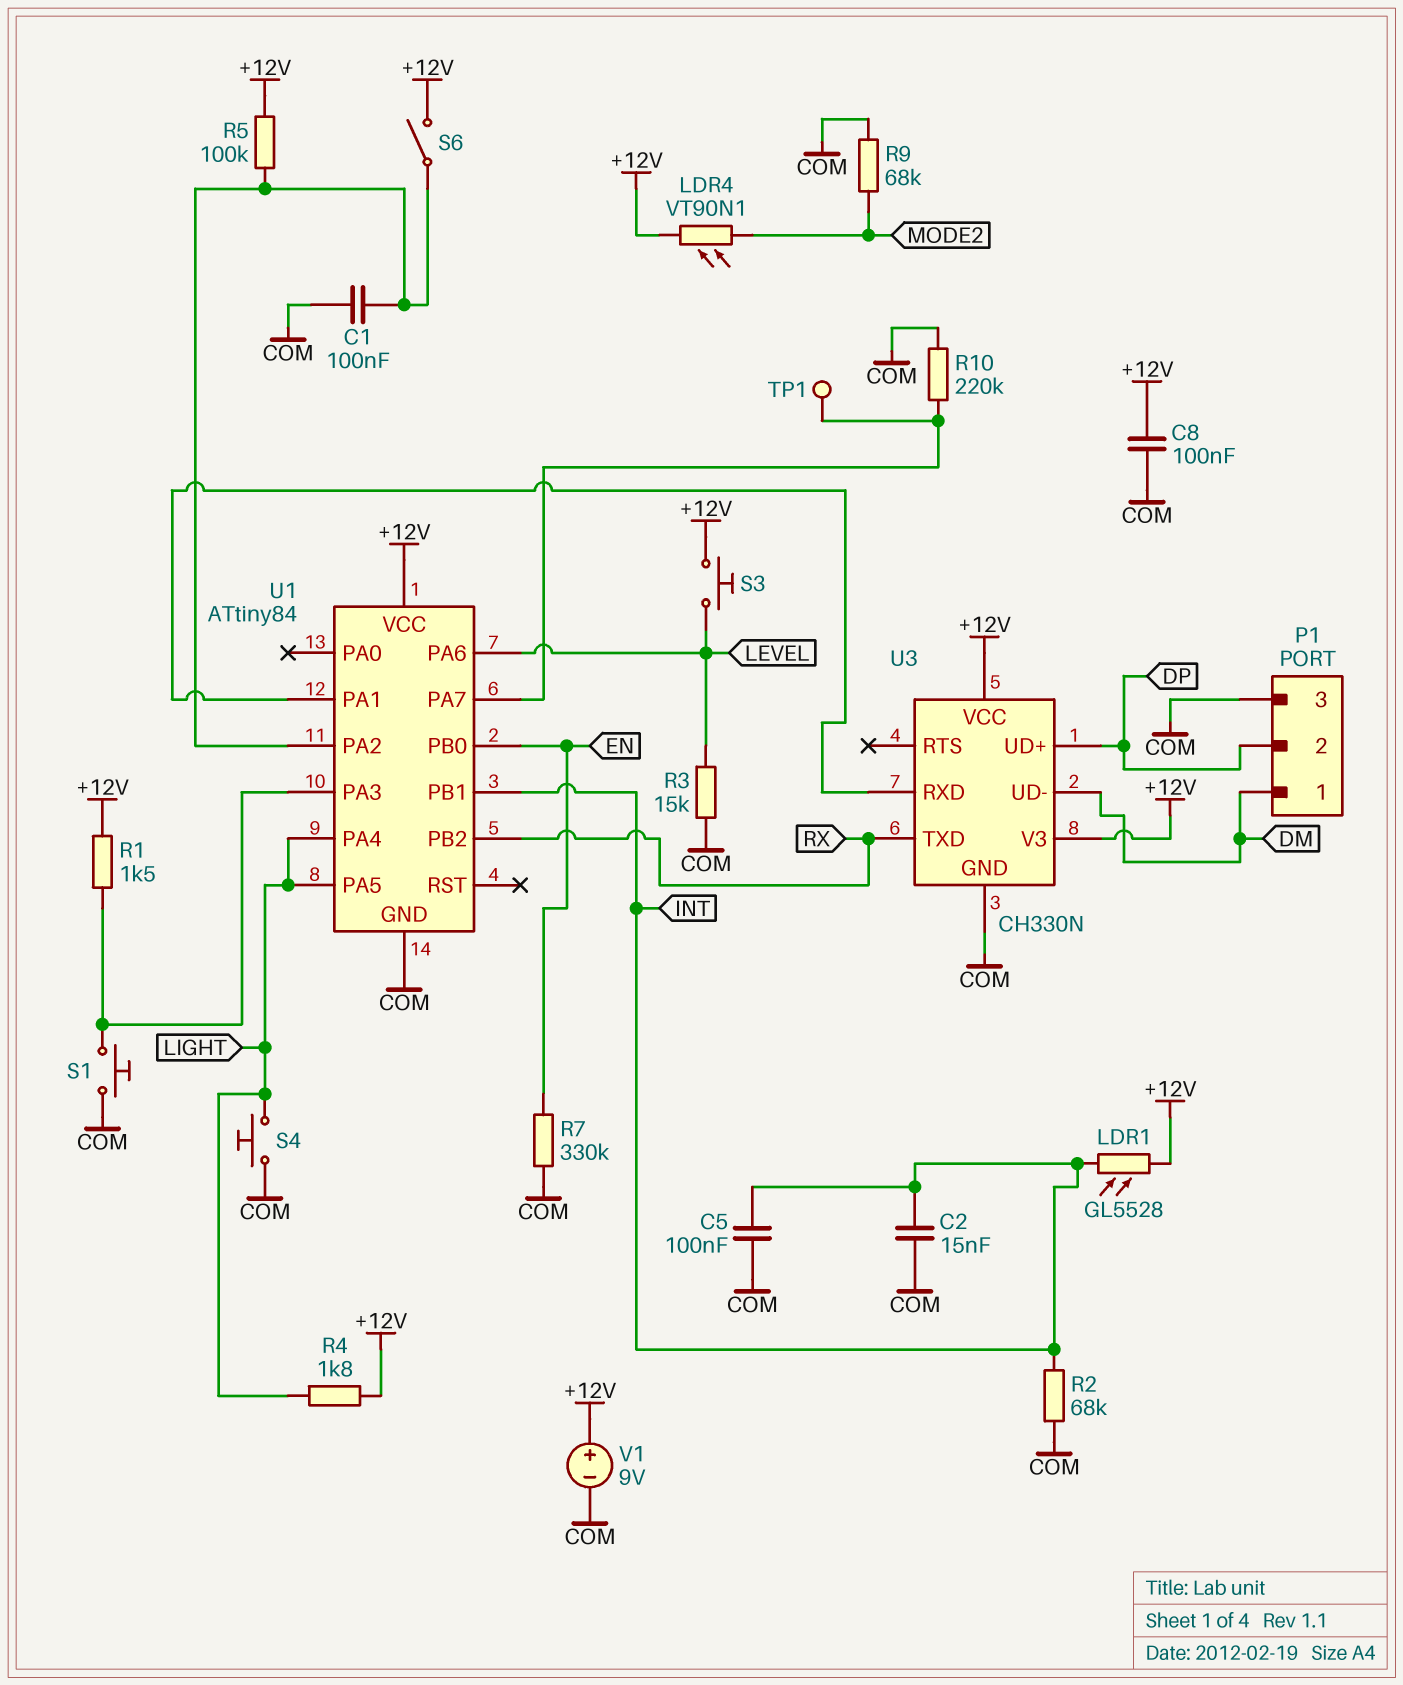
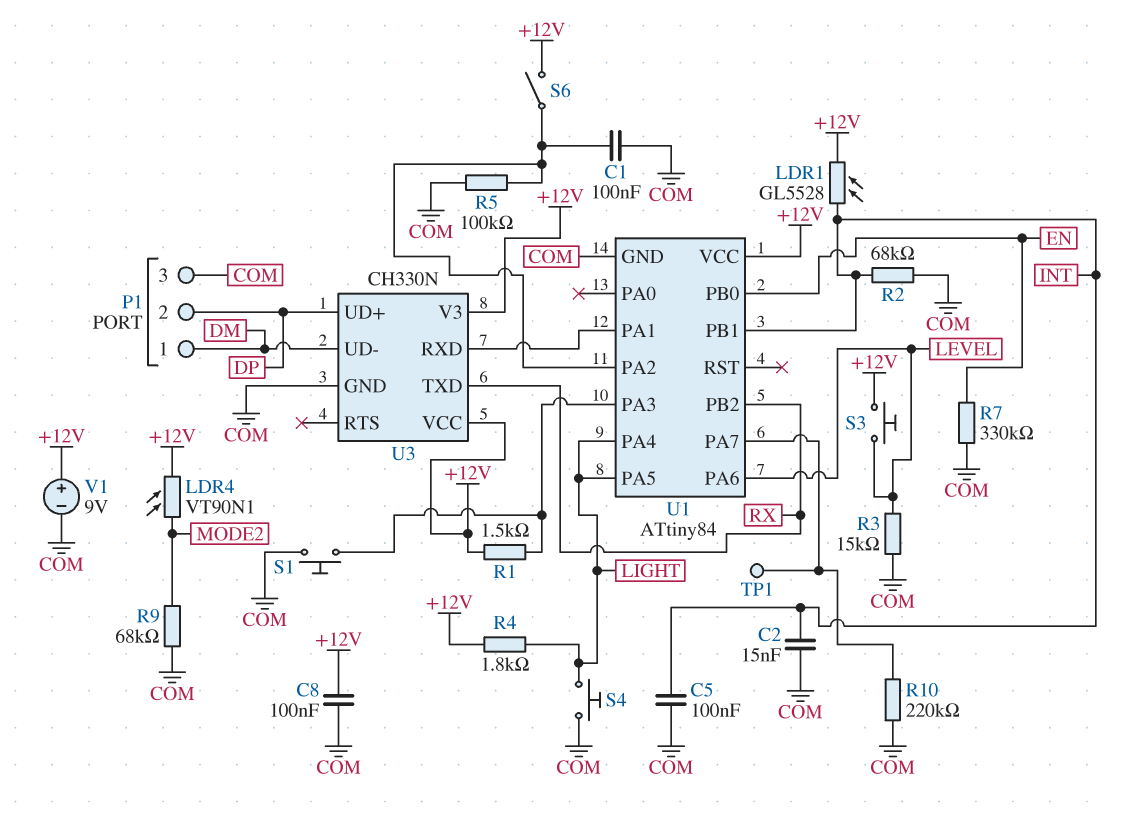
R5: 100k (+12V, U1/PA2) -> 100k (COM, U1/PA2)

